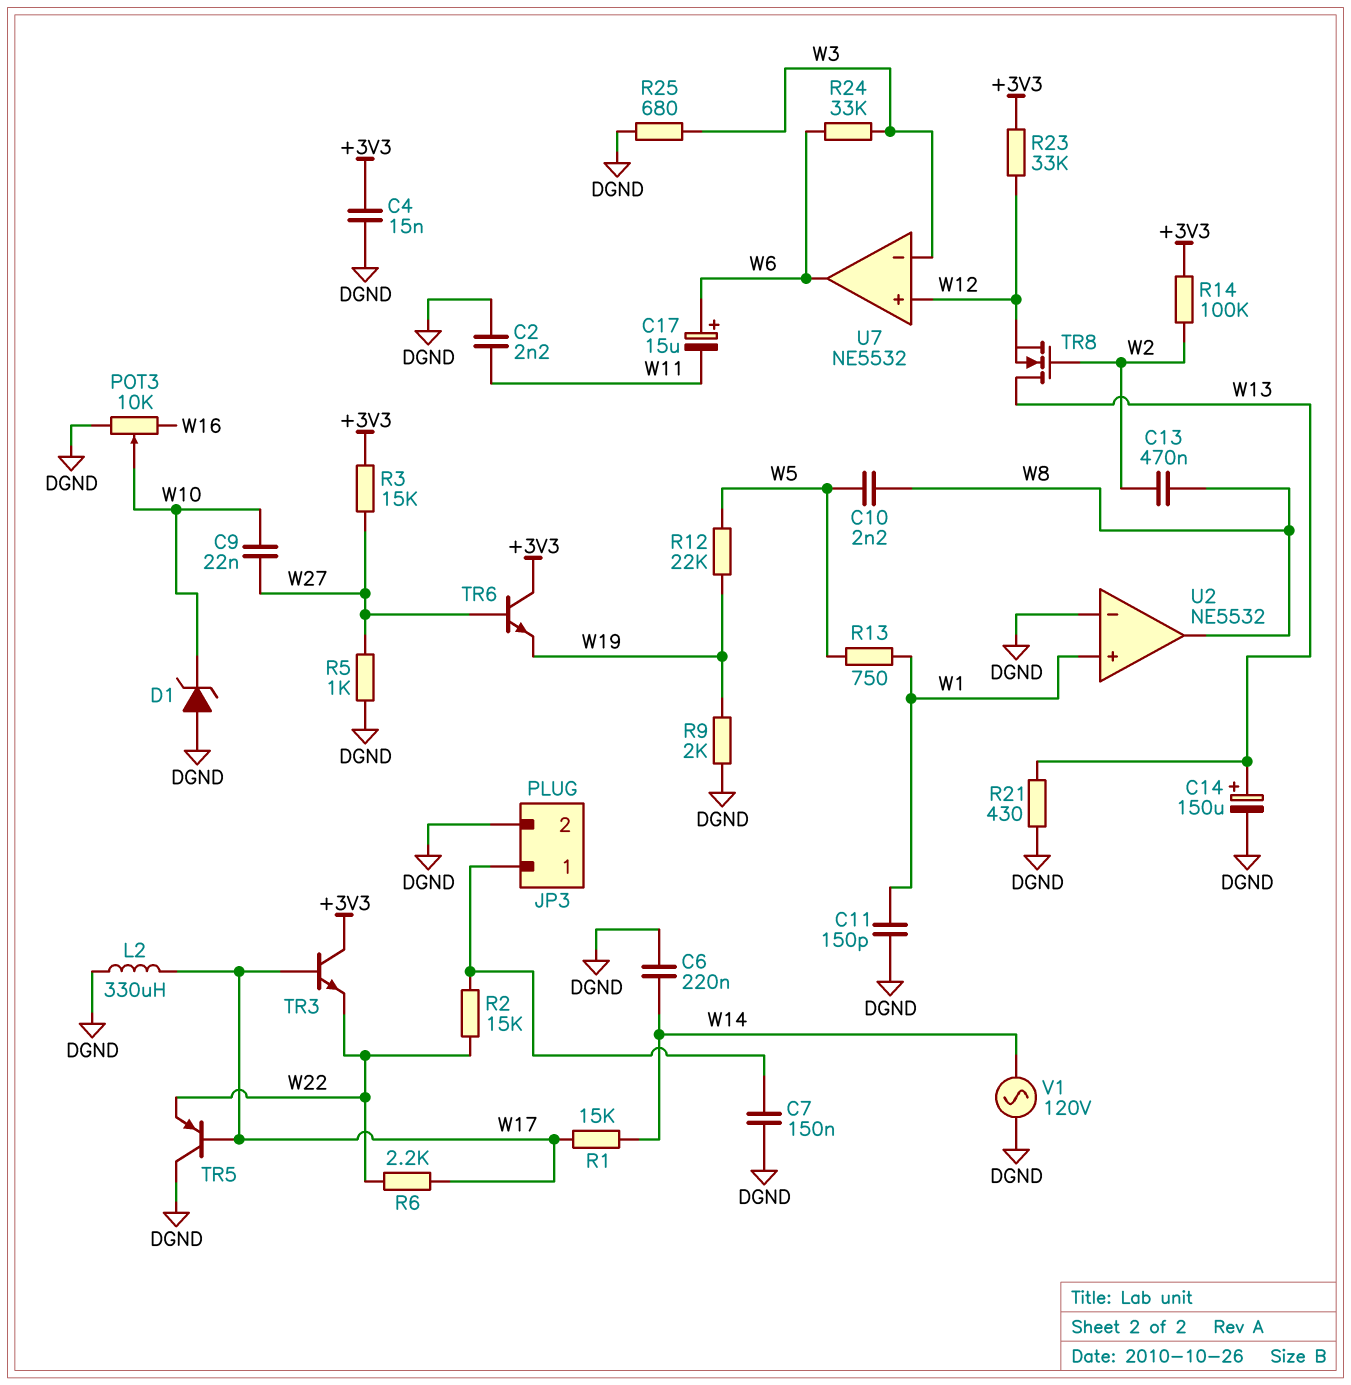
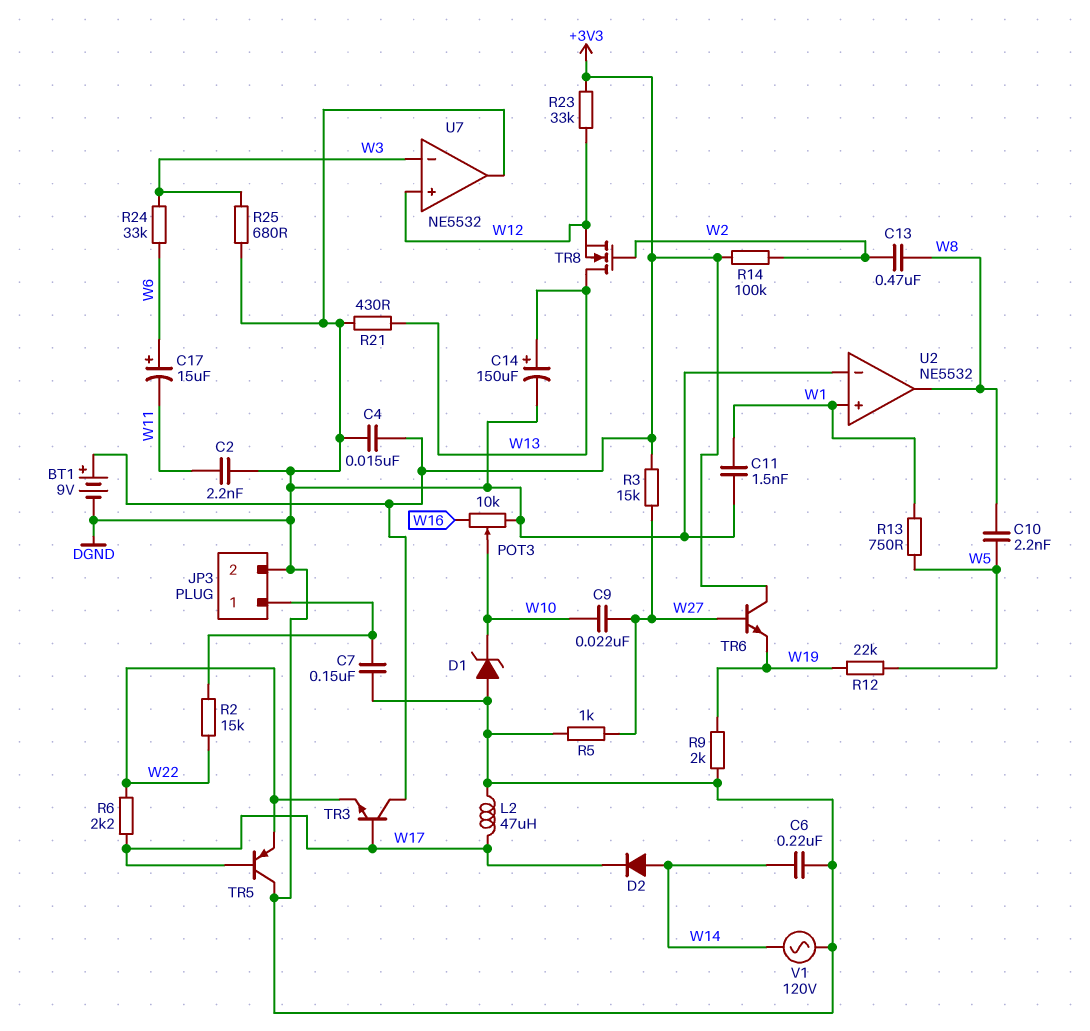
BT1: none -> 9V (plus +3V3, minus DGND)
C11: 150pF (DGND, W1) -> 1.5nF (DGND, W1)
D2: none -> diode (A W14, K W17)
L2: 330uH (DGND, W17) -> 47uH (DGND, W17)
R1: 15k (W14, W17) -> none
U7 pin out: W6 -> DGND

